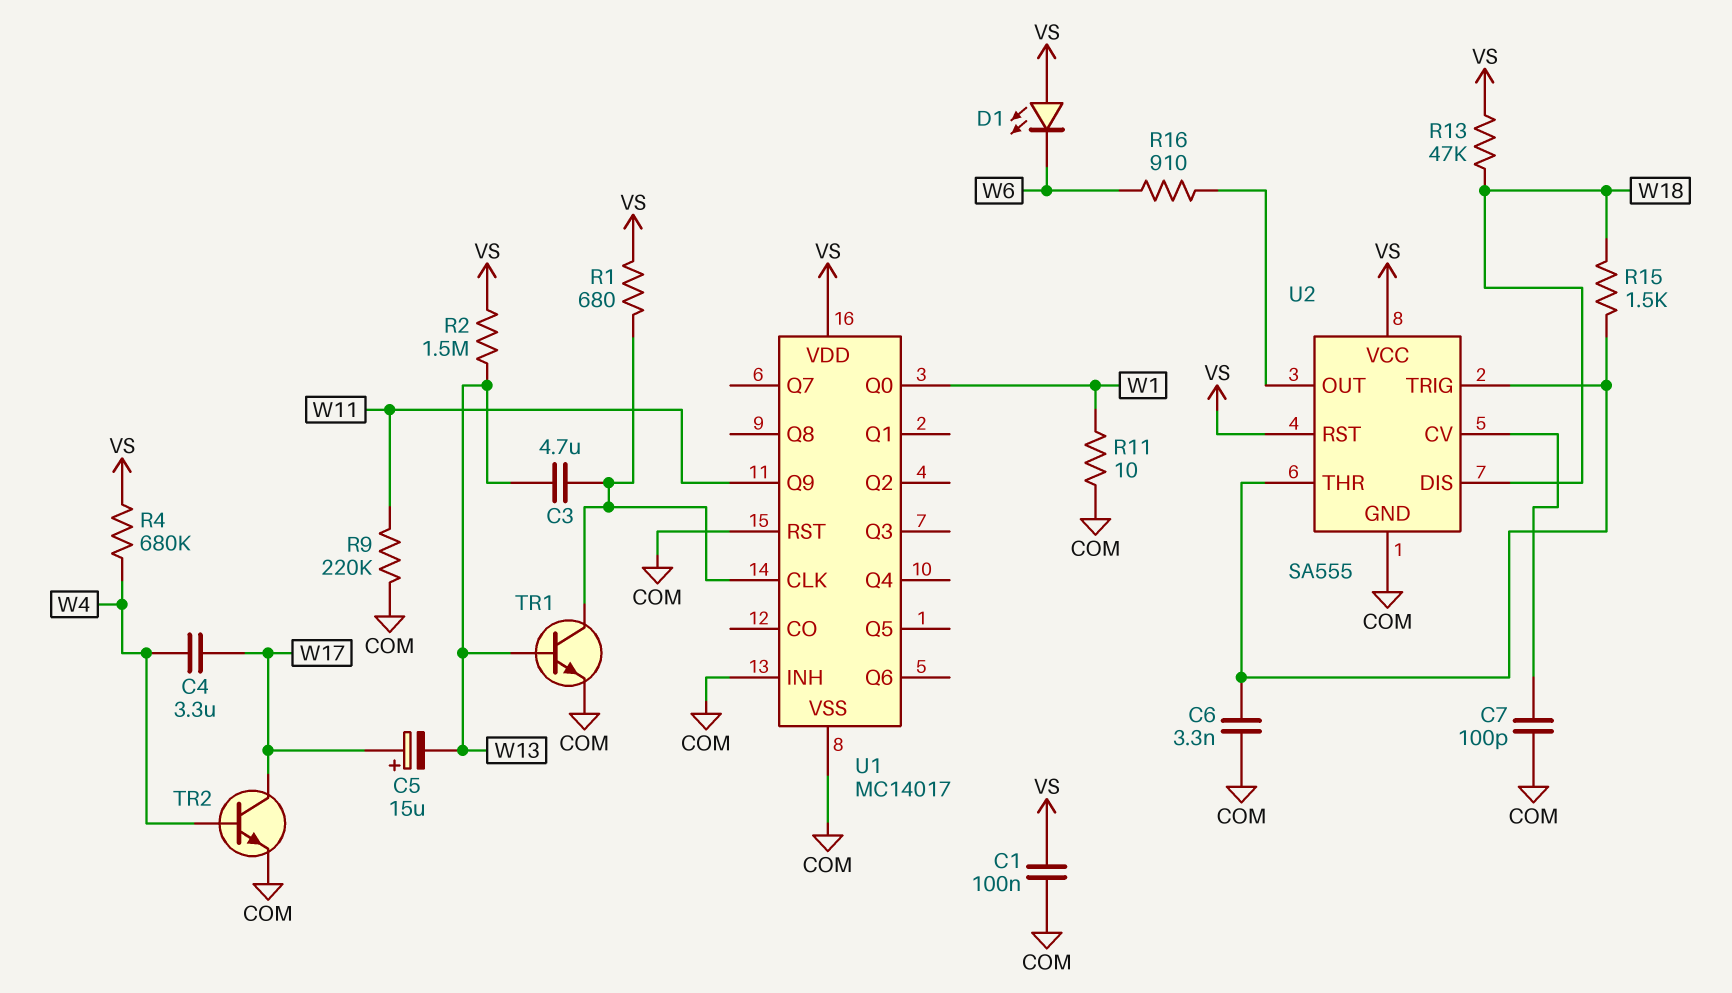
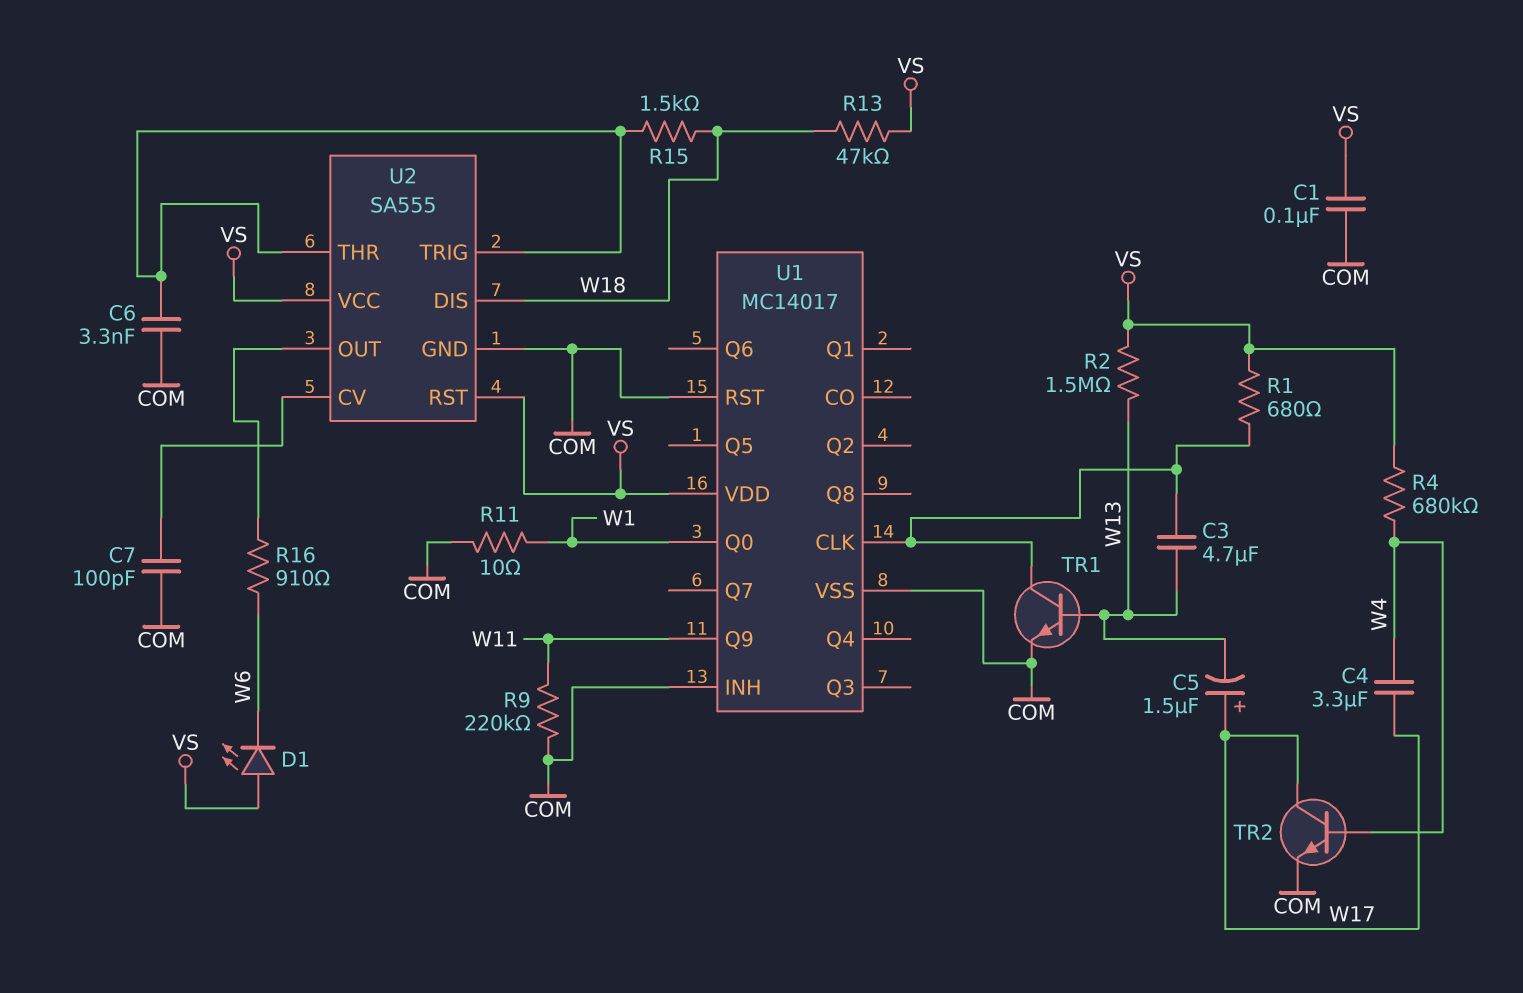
C5: 15uF (plus W17, minus W13) -> 1.5uF (plus W17, minus W13)

